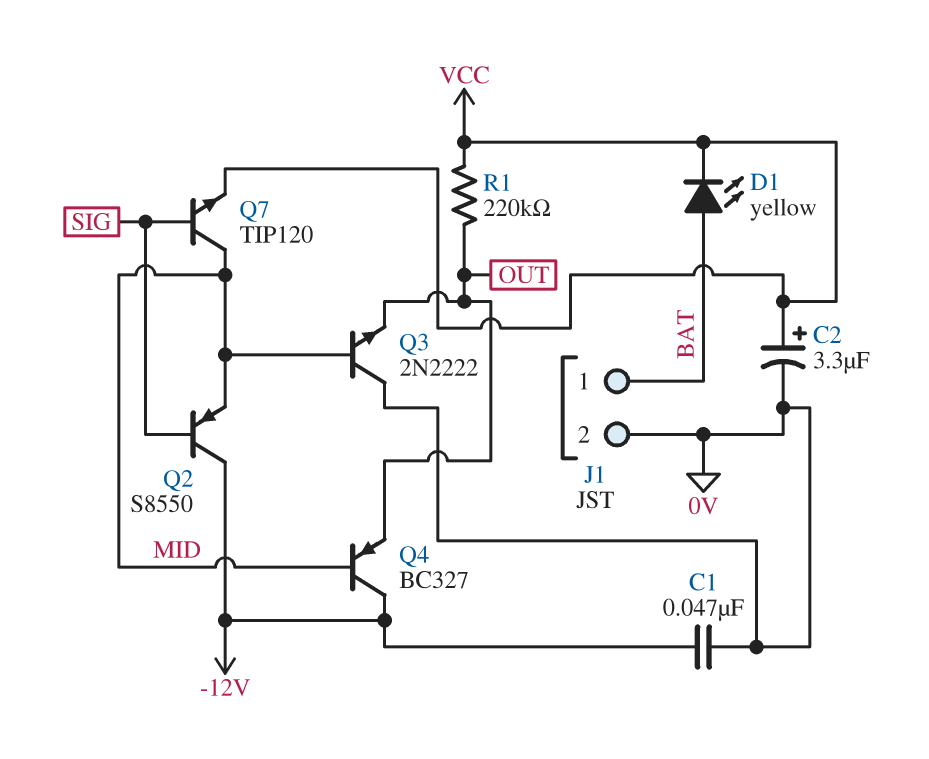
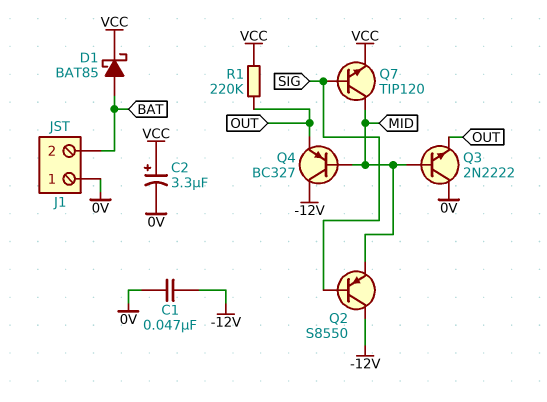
D1: LED yellow (A BAT, K VCC) -> schottky BAT85 (A BAT, K VCC)
J1 pin 1: BAT -> 0V
J1 pin 2: 0V -> BAT

